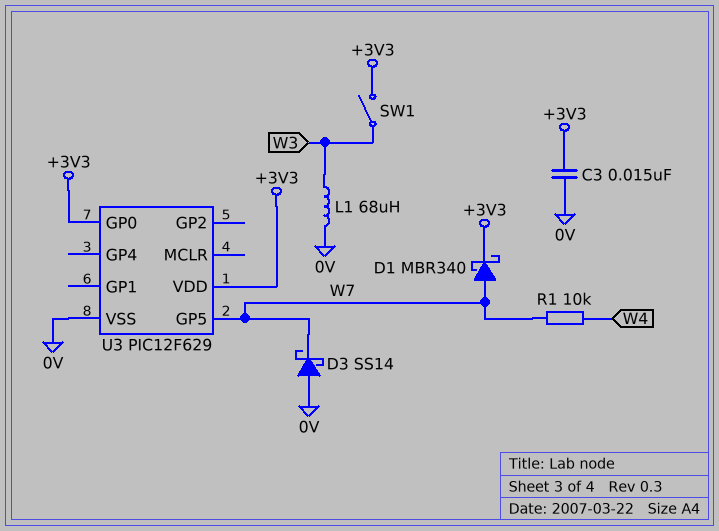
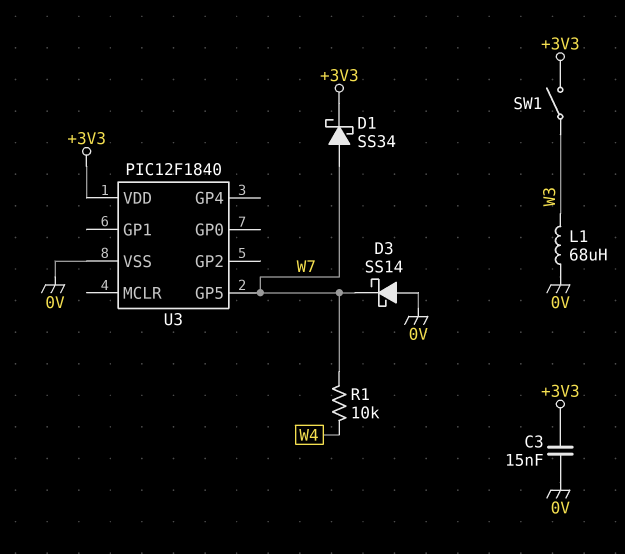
D1: schottky MBR340 (A W7, K +3V3) -> schottky SS34 (A W7, K +3V3)
U3: PIC12F629 -> PIC12F1840
U3 pin GP0: +3V3 -> none

